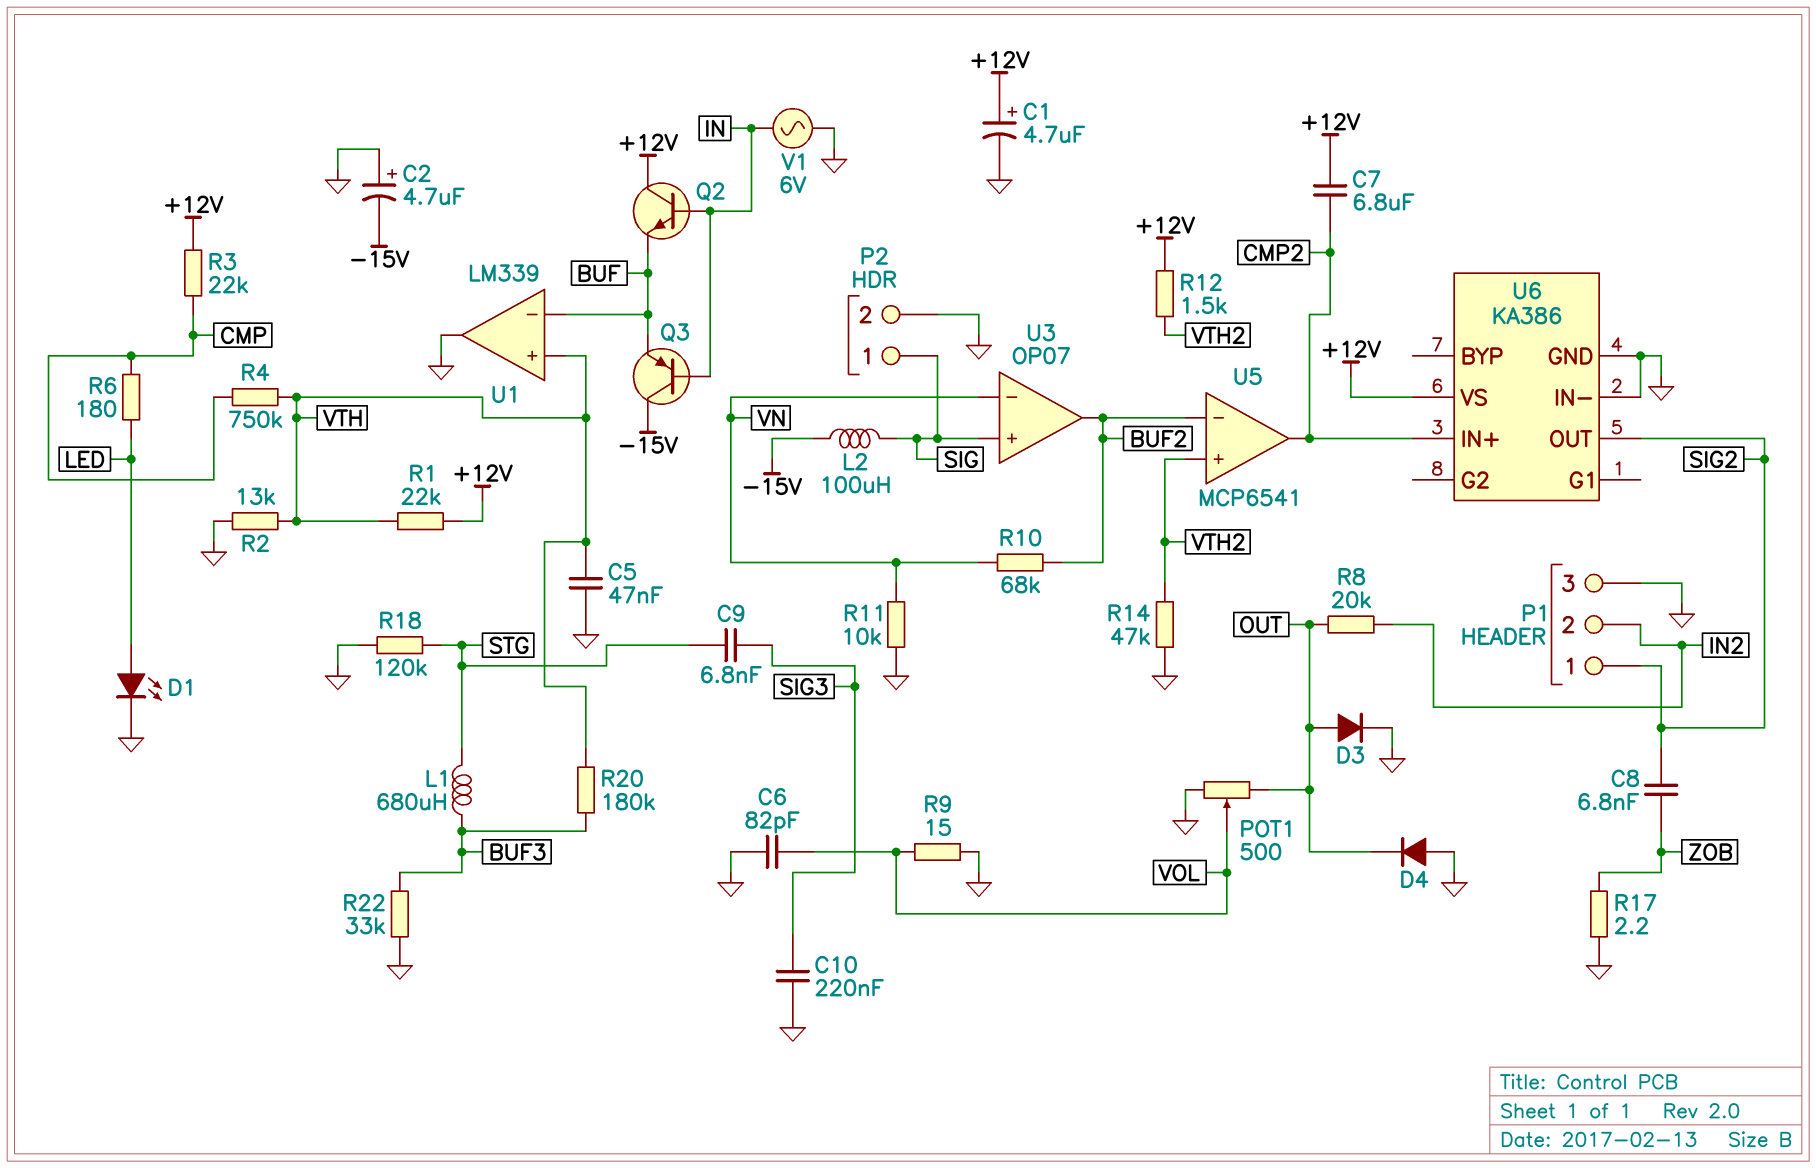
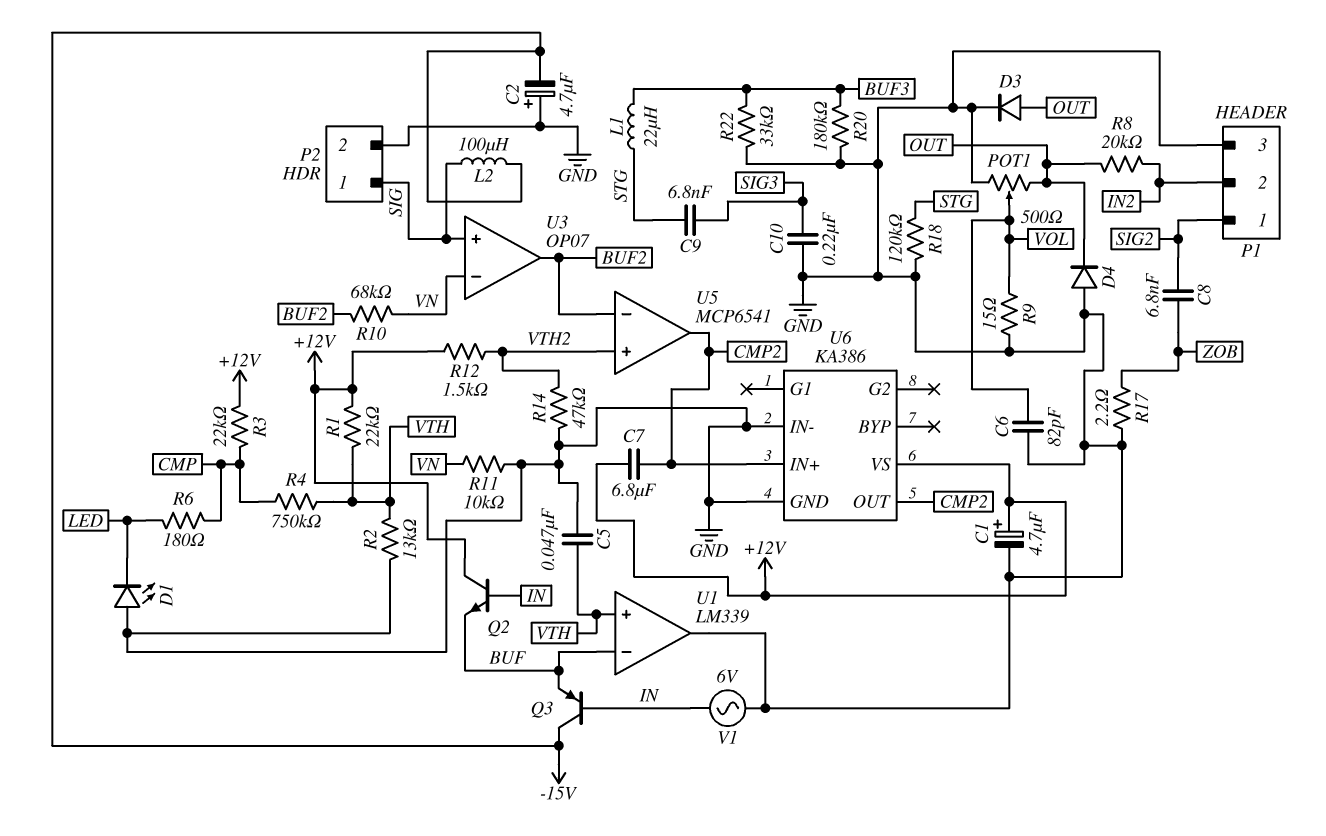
D1: LED (A LED, K GND) -> LED (A GND, K LED)
L1: 680uH (BUF3, STG) -> 22uH (BUF3, STG)
R20: 180k (BUF3, VTH) -> 180k (BUF3, GND)
U6 pin OUT: SIG2 -> CMP2

